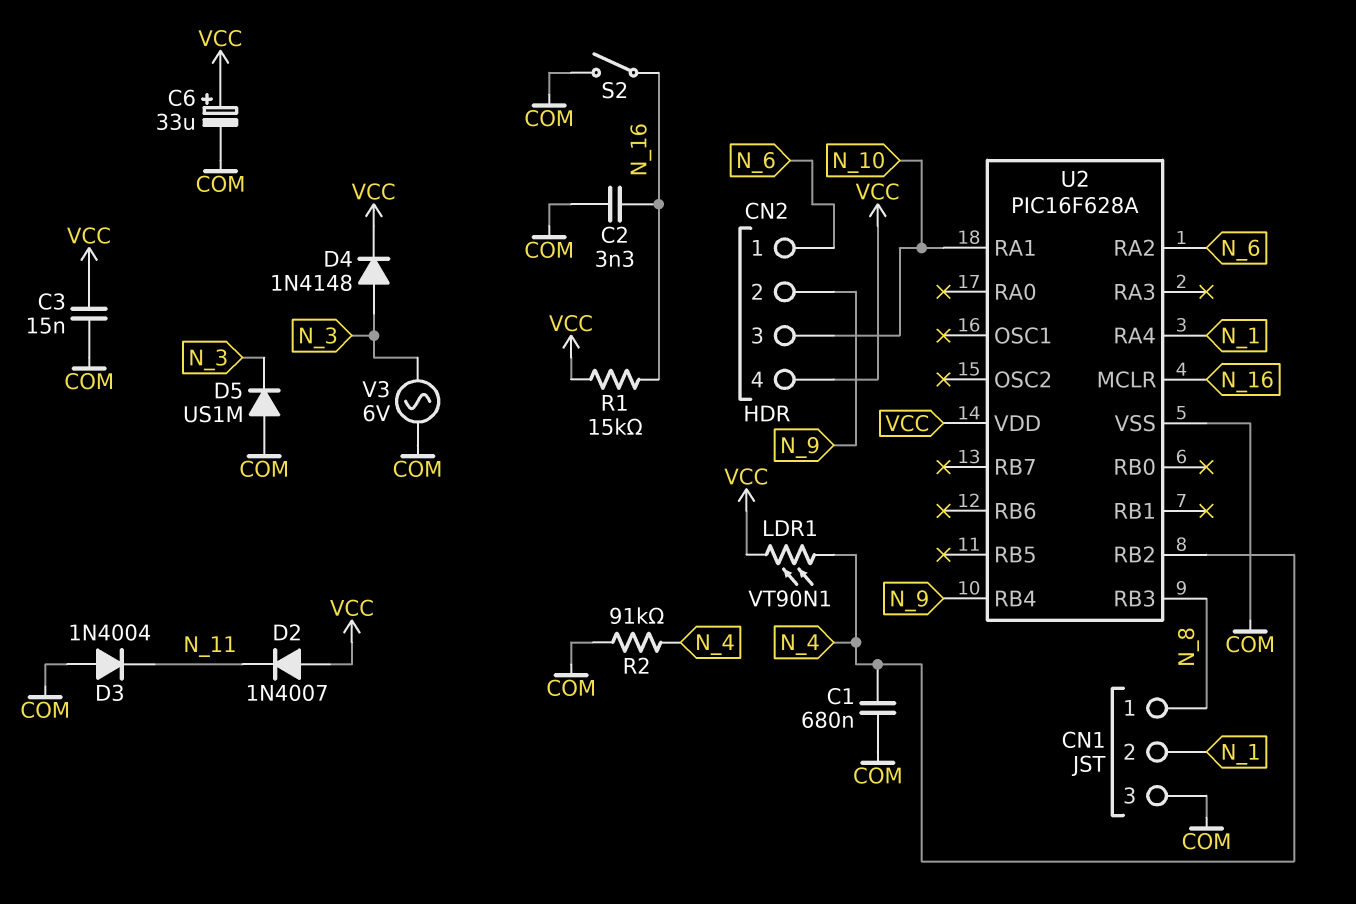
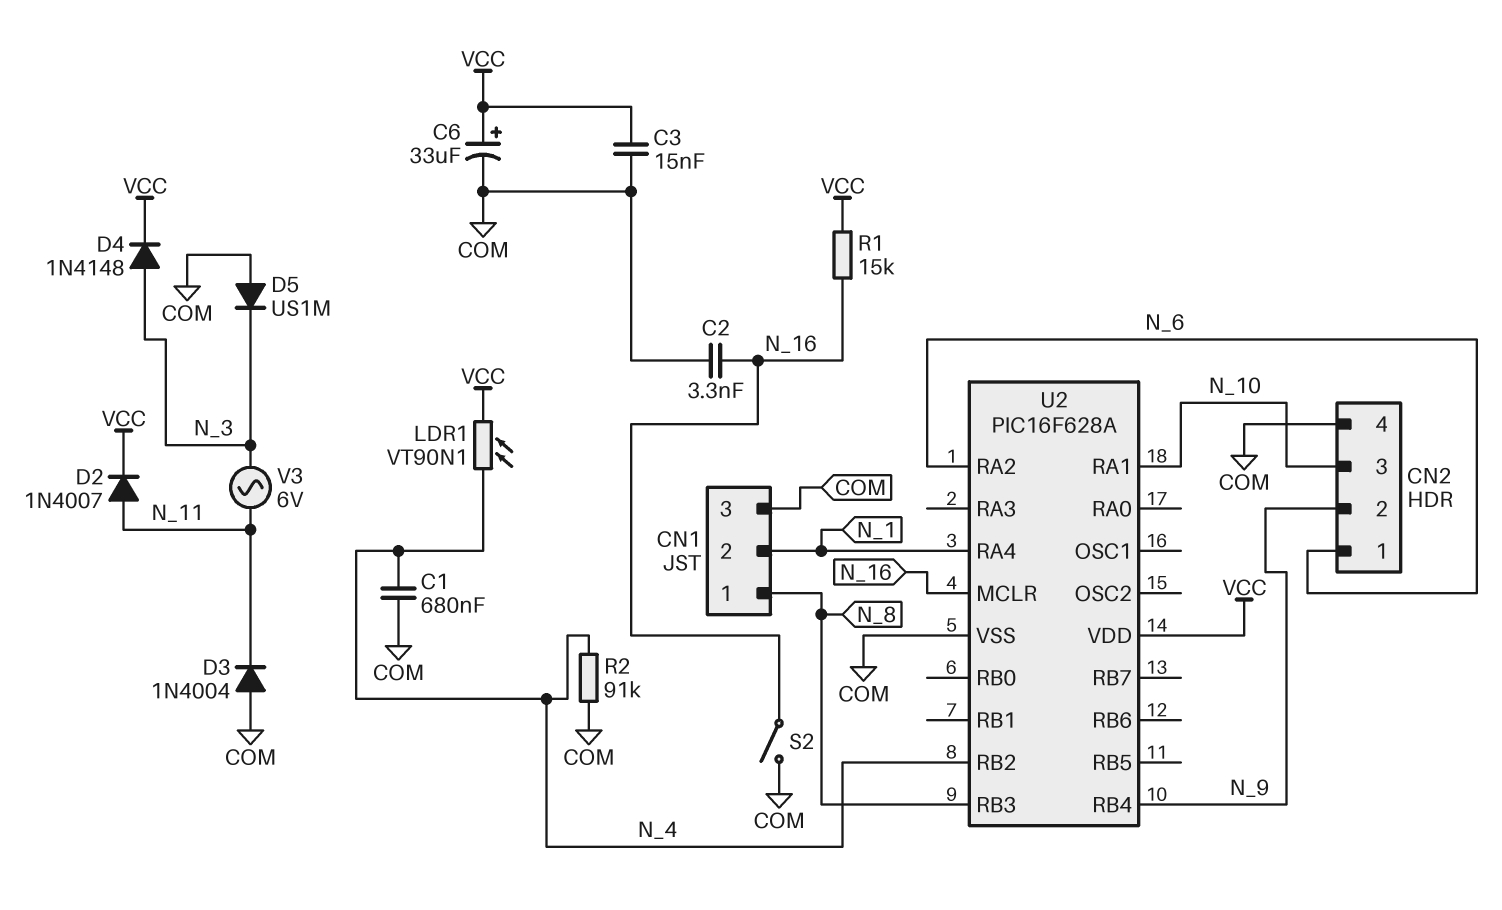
CN2 pin 4: VCC -> COM
D2: diode 1N4007 (A VCC, K N_11) -> diode 1N4007 (A N_11, K VCC)
V3: AC 6V (COM, N_3) -> AC 6V (N_3, N_11)

